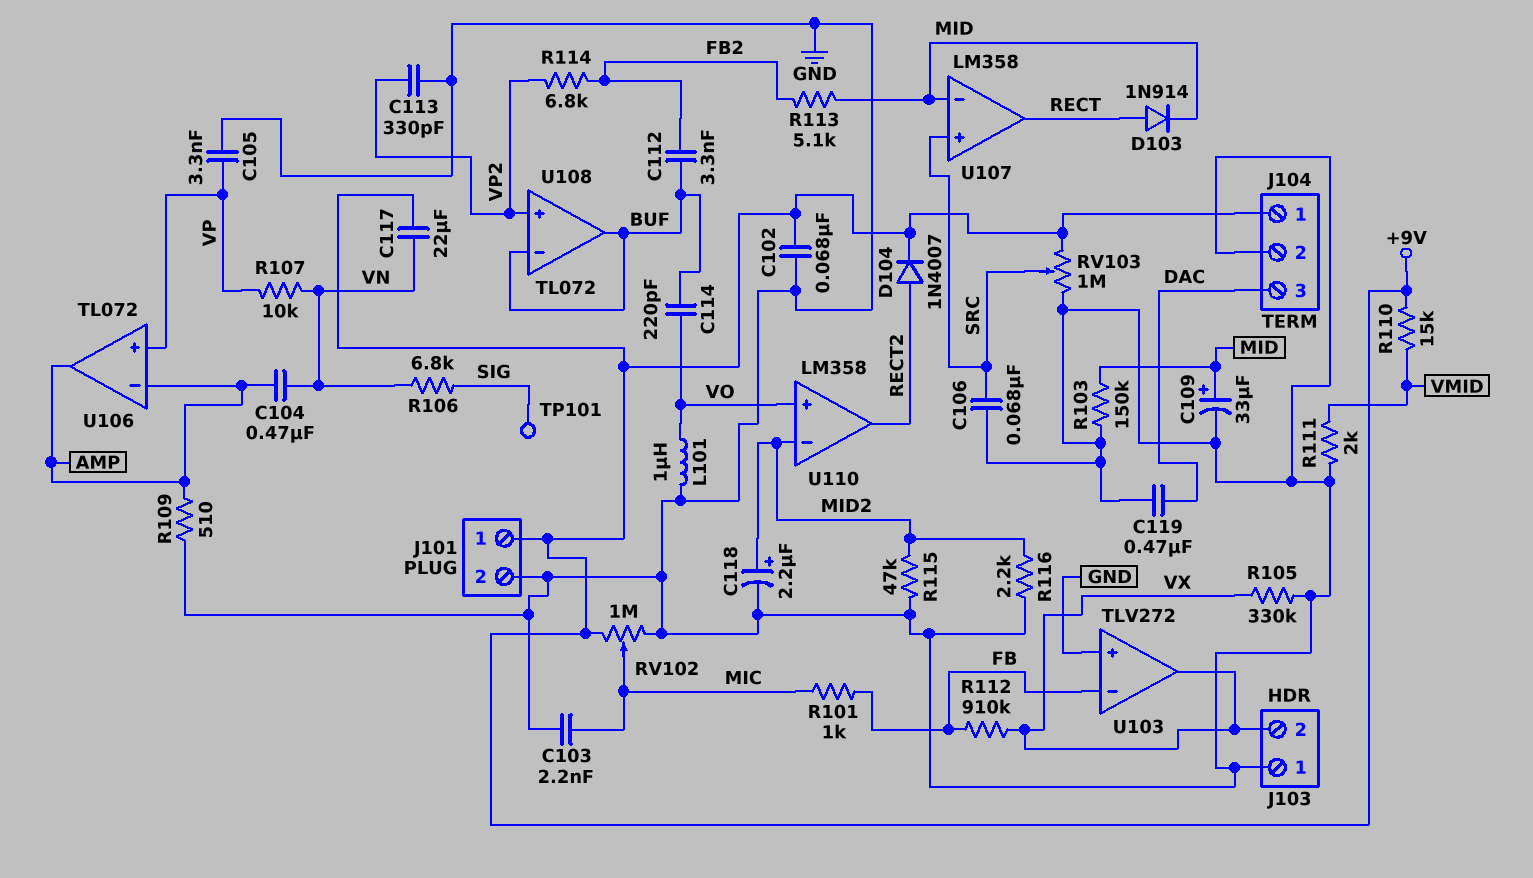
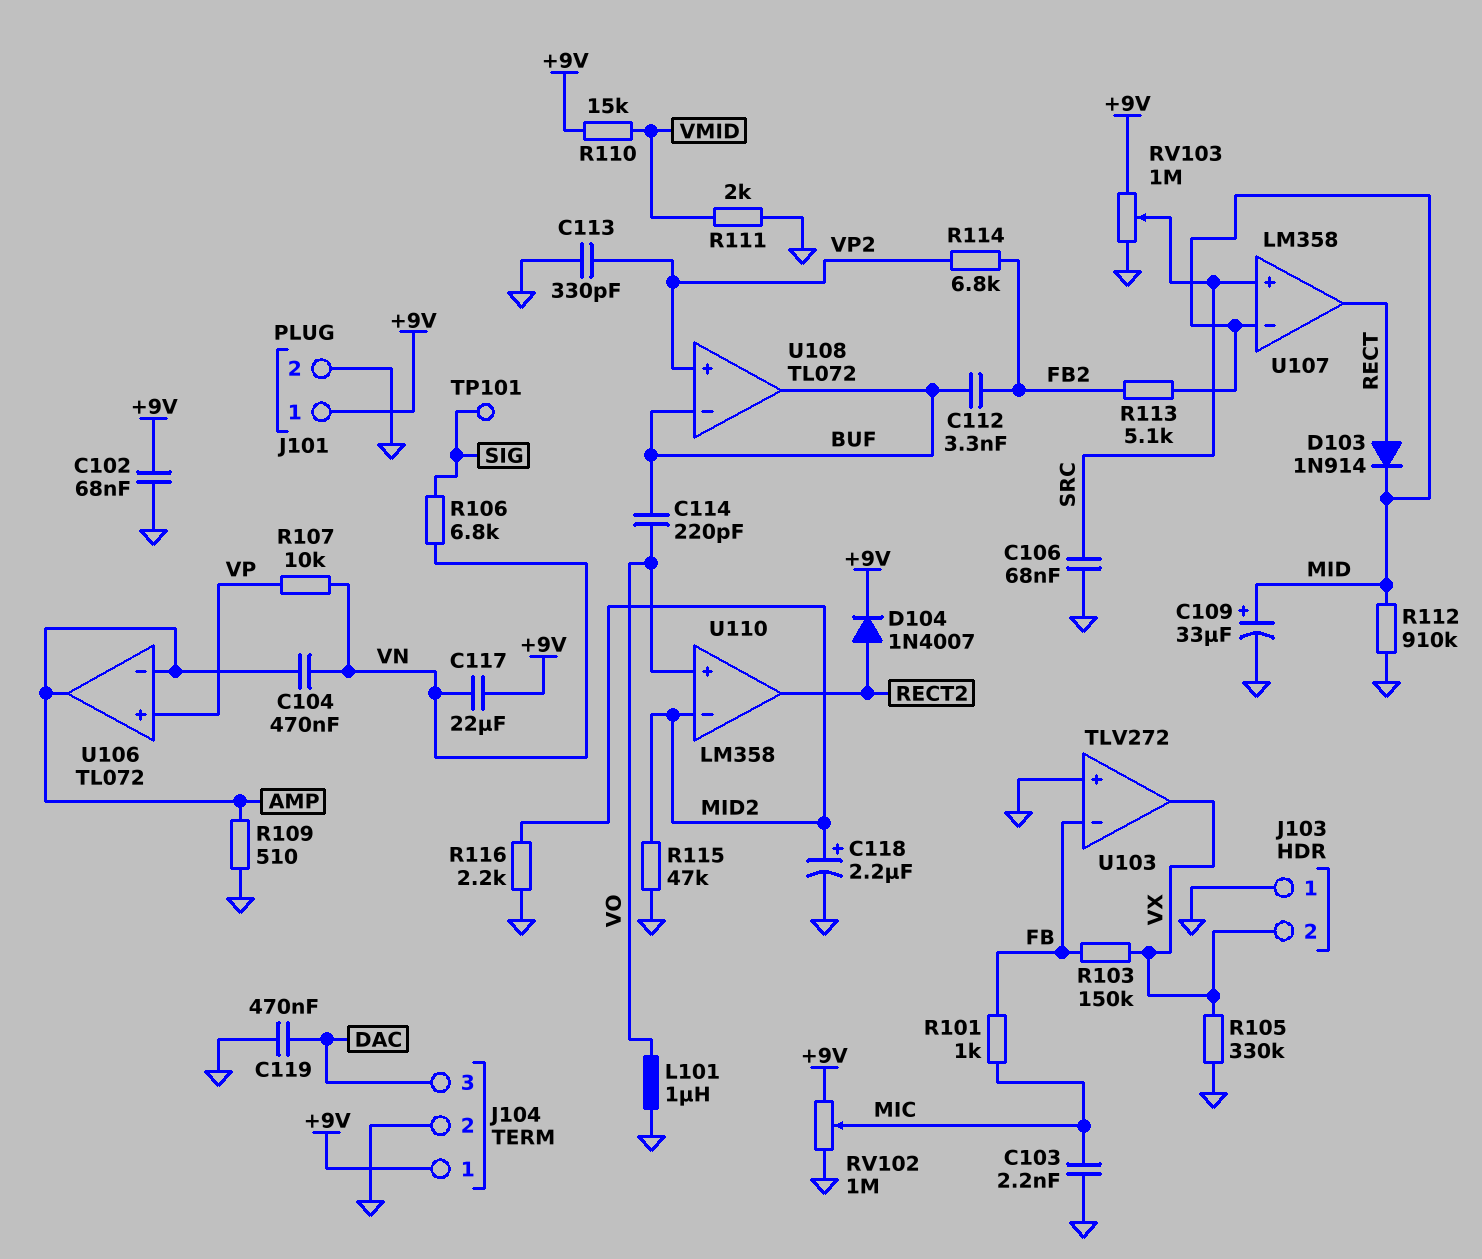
C105: 3.3nF (GND, VP) -> none
R103: 150k (GND, MID) -> 150k (FB, VX)
R112: 910k (FB, VX) -> 910k (GND, MID)

